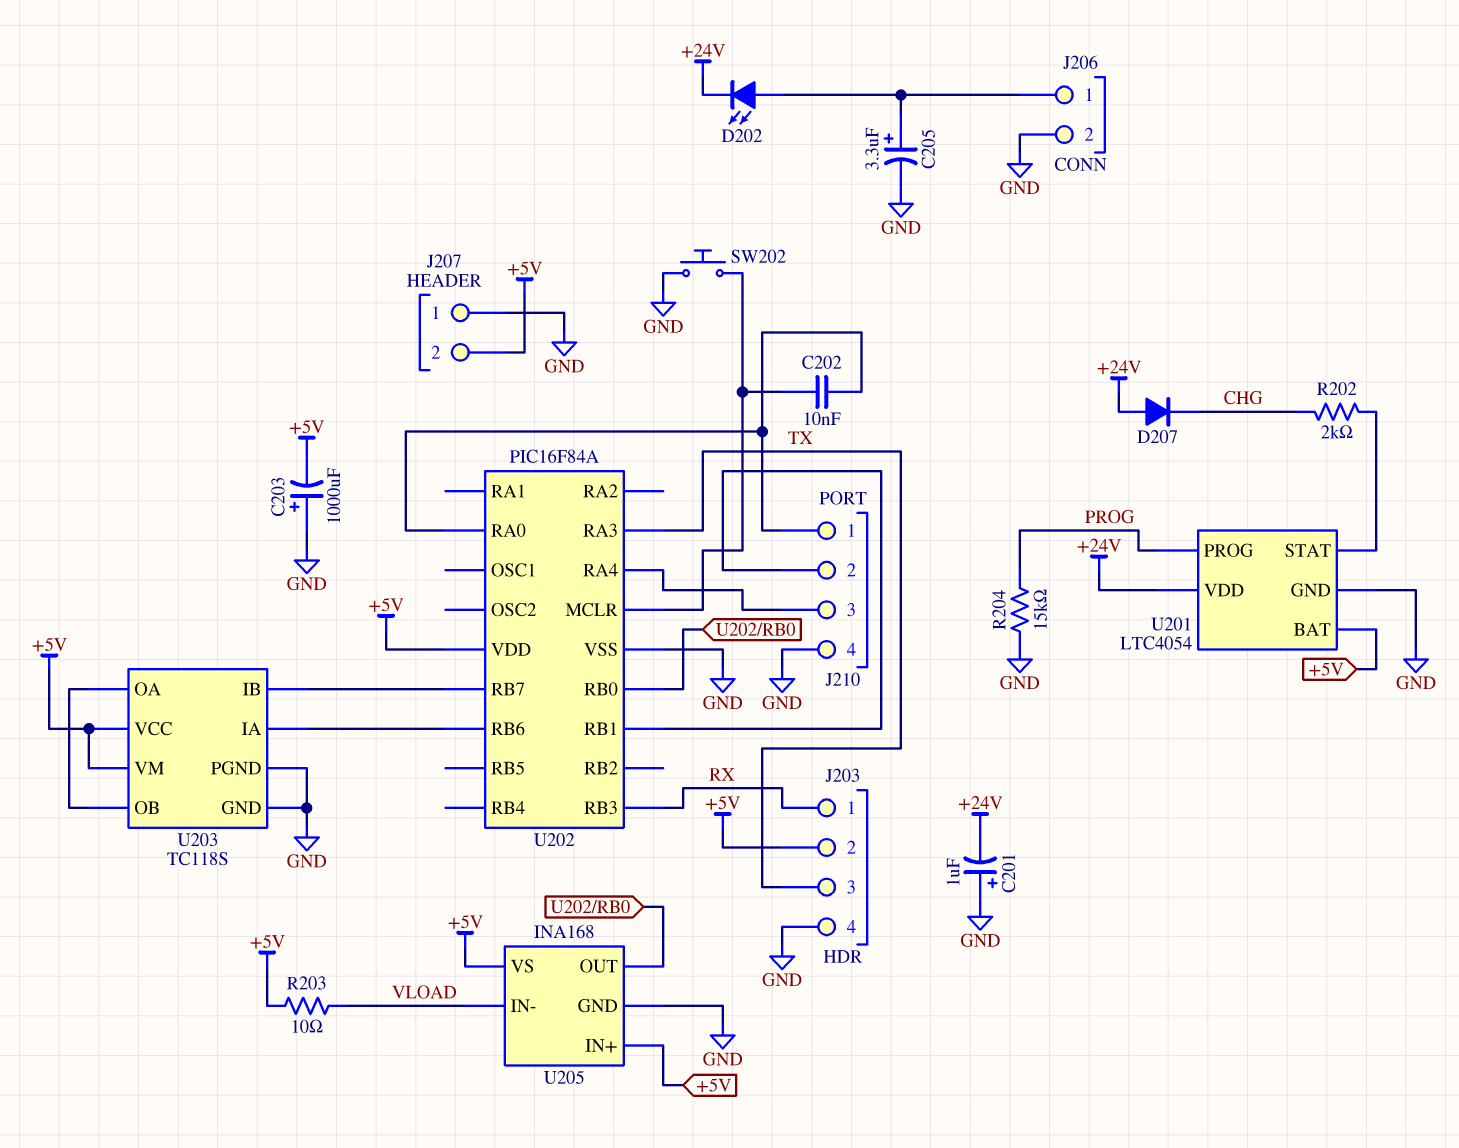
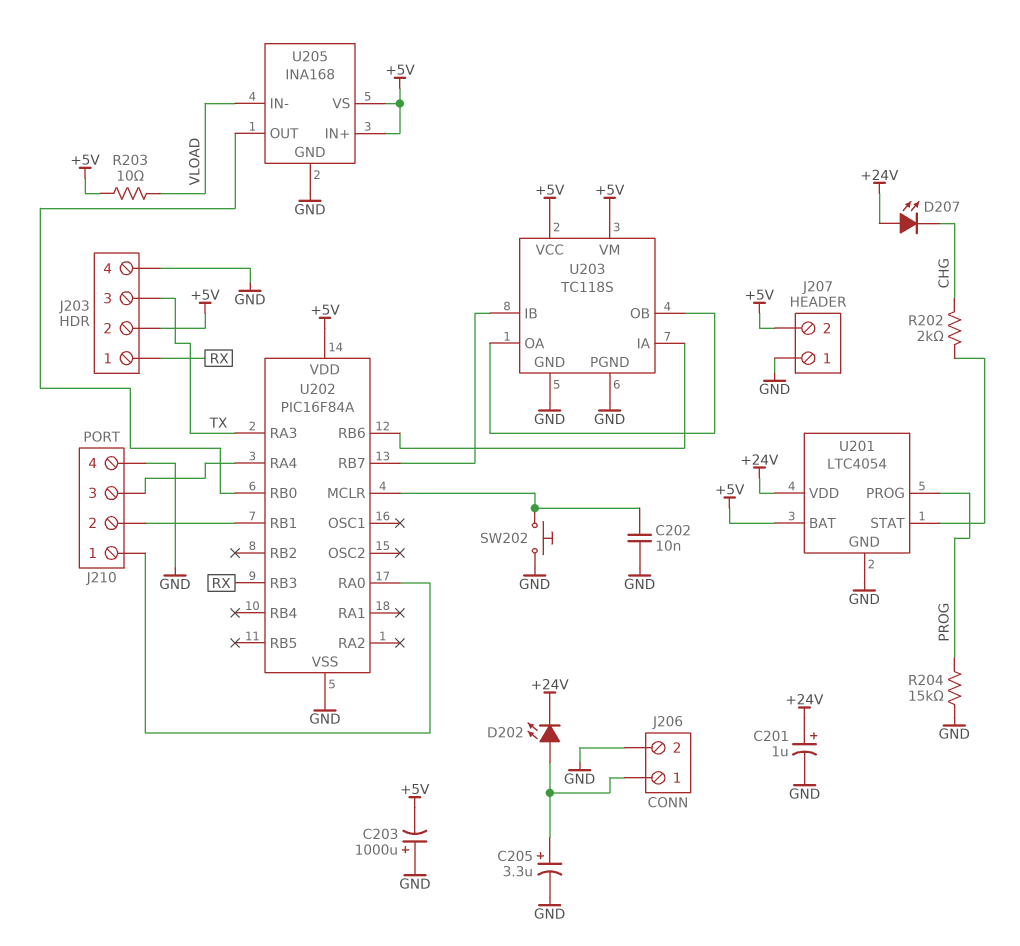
C201: 1uF (plus GND, minus +24V) -> 1uF (plus +24V, minus GND)
C202: 10nF (J210/1, U202/MCLR) -> 10nF (GND, U202/MCLR)
D207: diode (A +24V, K CHG) -> LED (A +24V, K CHG)

